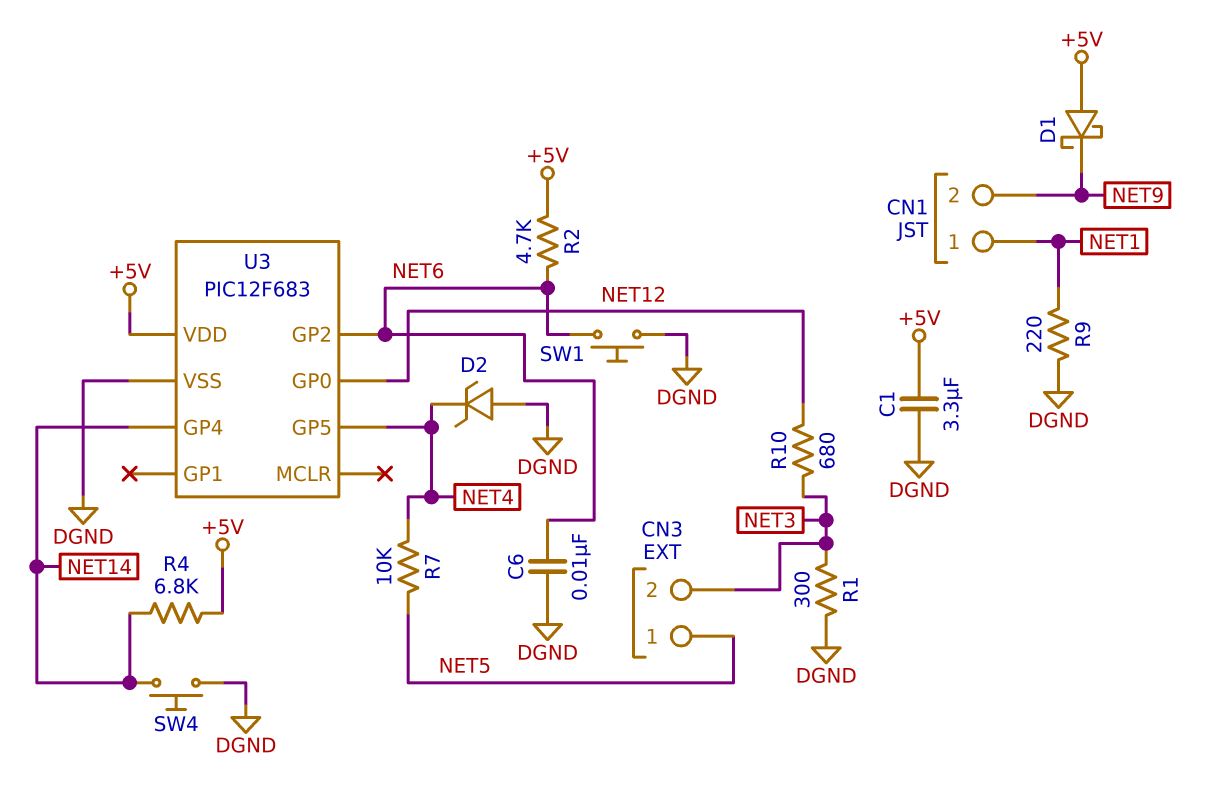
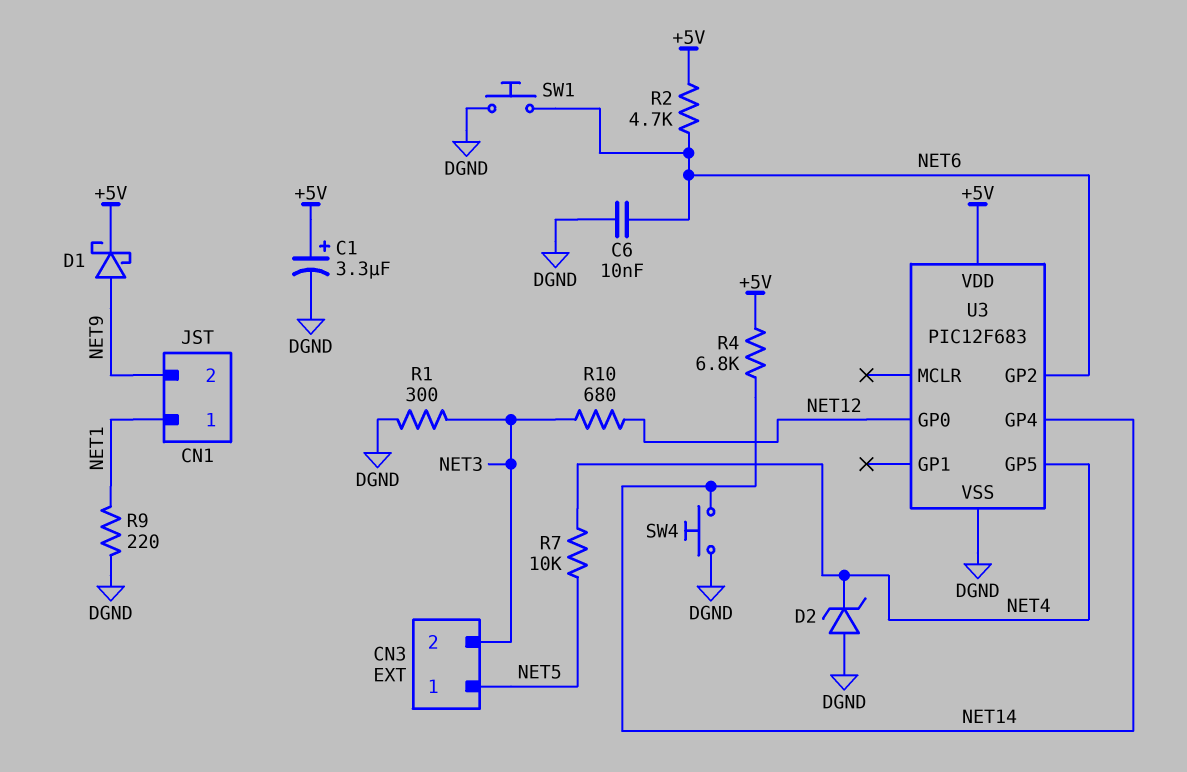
C1: 3.3uF (+5V, DGND) -> 3.3uF (plus +5V, minus DGND)
D1: schottky (A +5V, K NET9) -> schottky (A NET9, K +5V)

